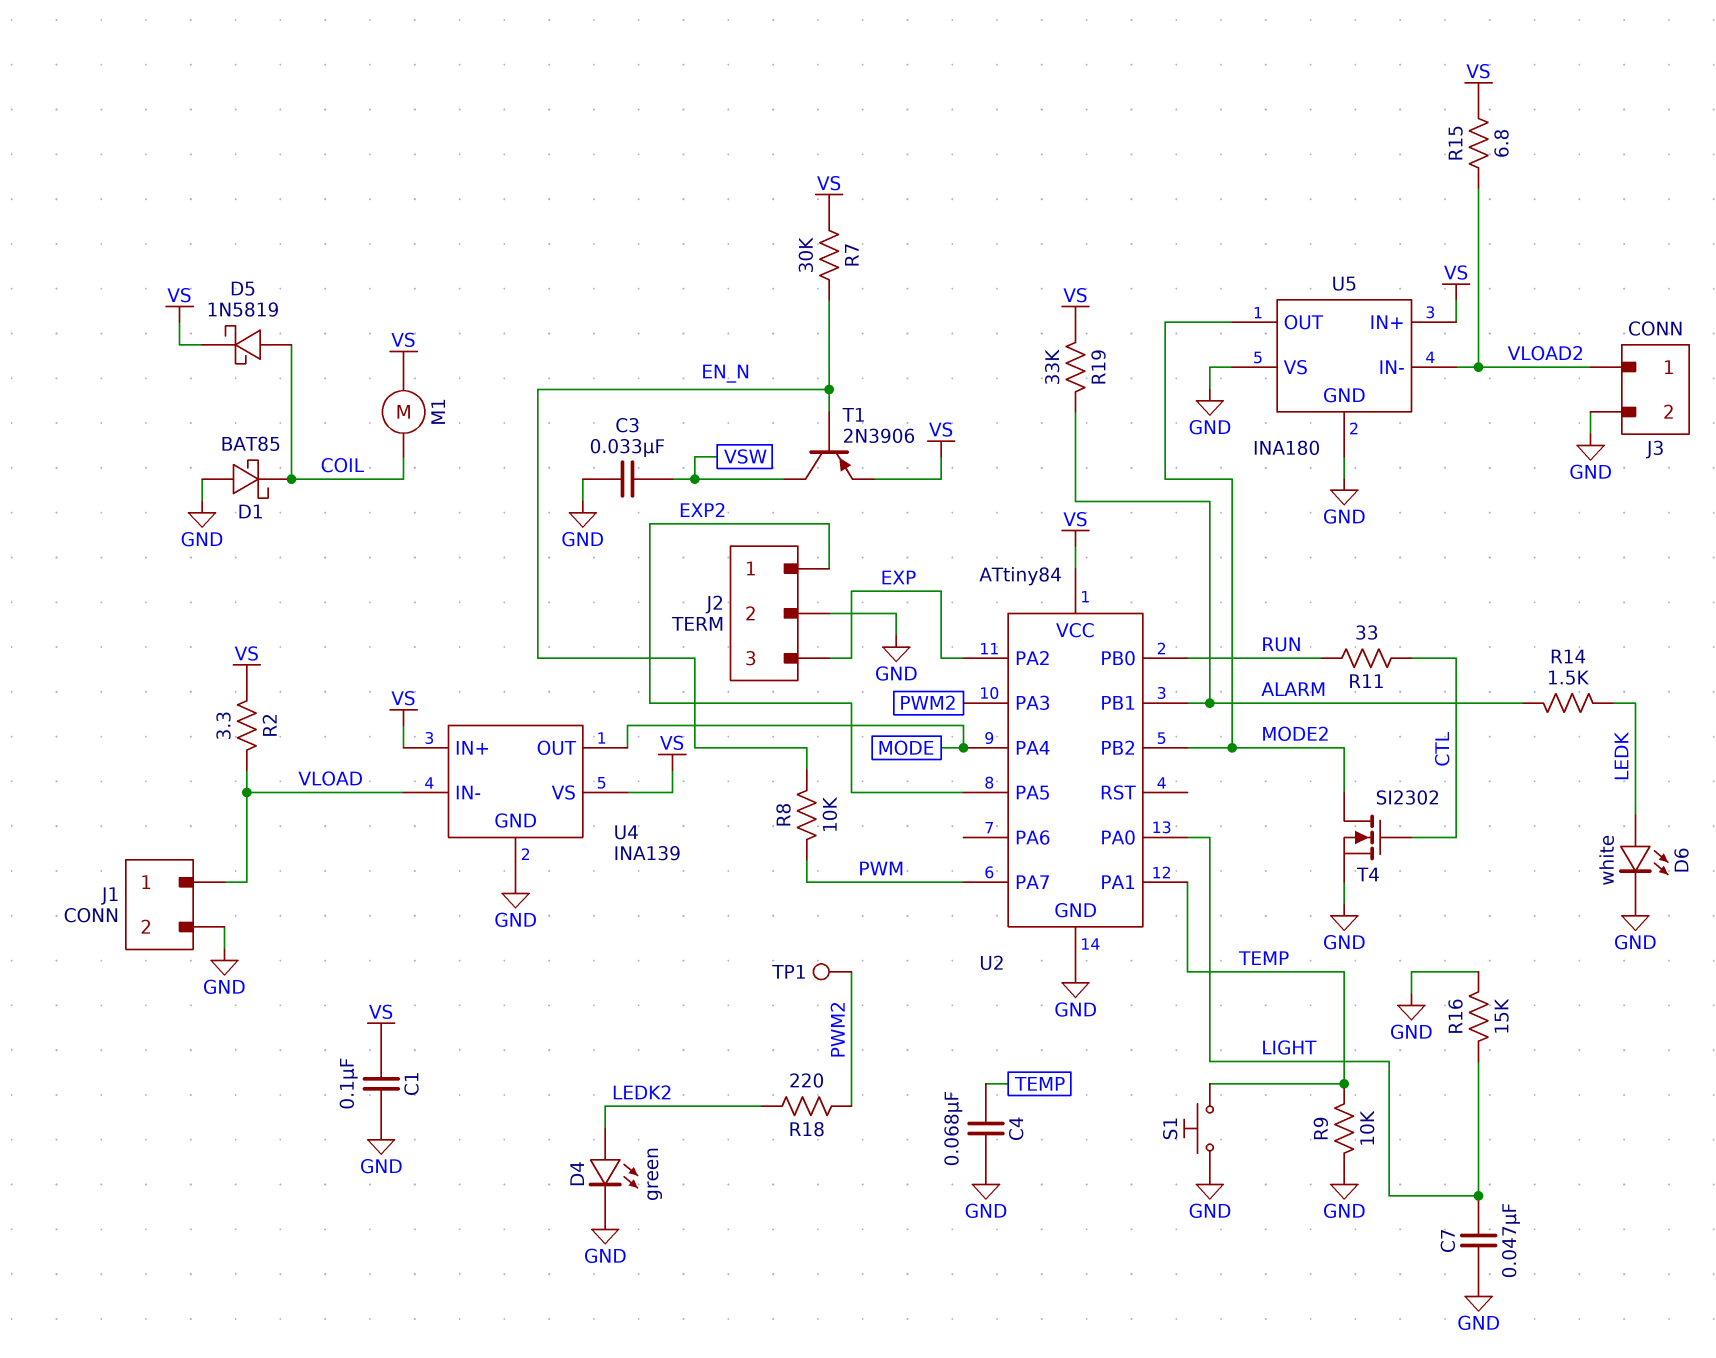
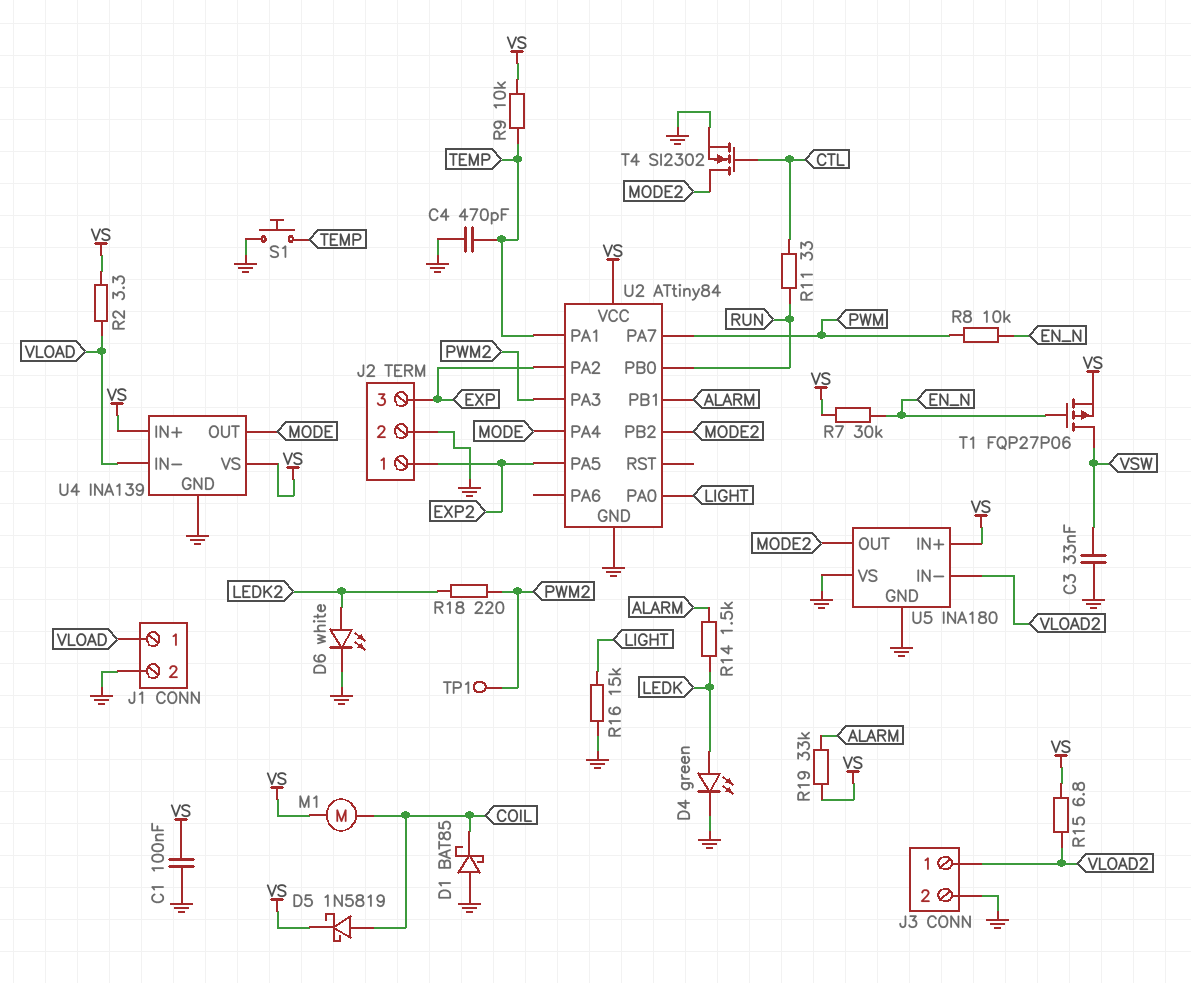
C4: 68nF (GND, TEMP) -> 470pF (GND, TEMP)
C7: 47nF (GND, LIGHT) -> none
D4: LED green (A LEDK2, K GND) -> LED green (A LEDK, K GND)
D6: LED white (A LEDK, K GND) -> LED white (A LEDK2, K GND)
R9: 10k (GND, TEMP) -> 10k (TEMP, VS)
T1: PNP 2N3906 (B EN_N, C VSW, E VS) -> PMOS FQP27P06 (G EN_N, D VSW, S VS)

